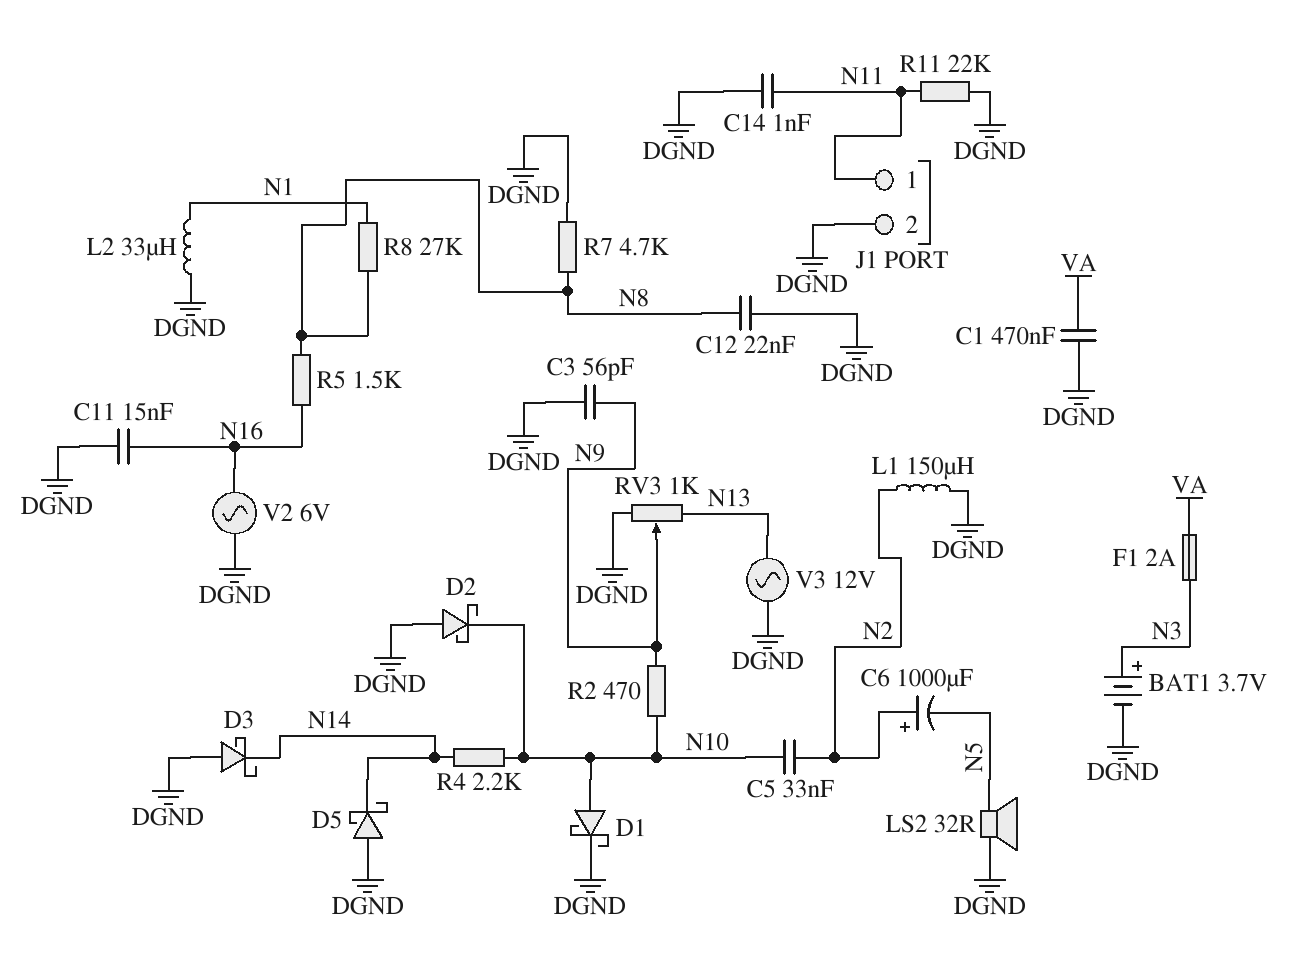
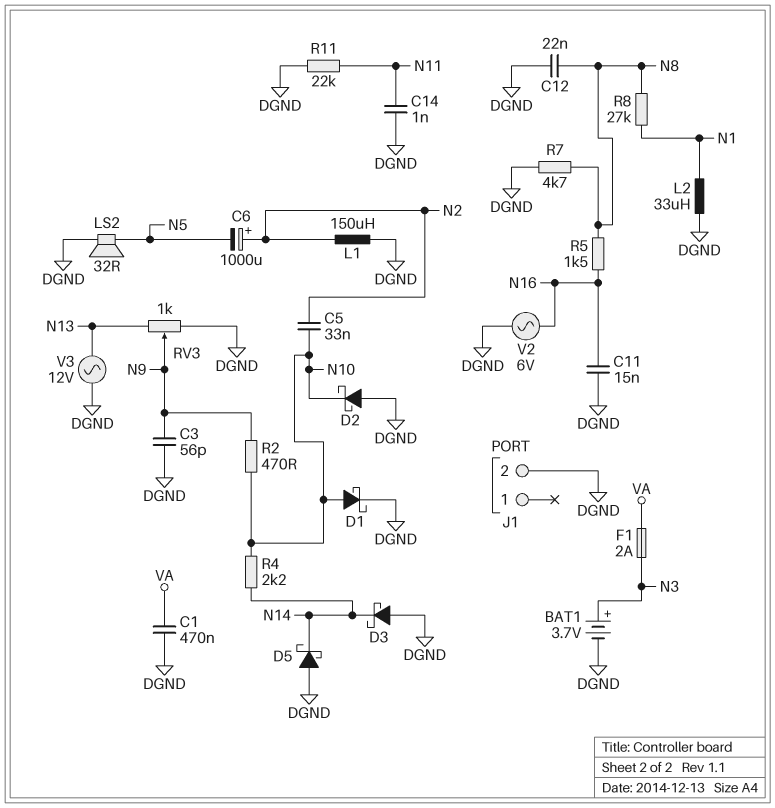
J1 pin 1: N11 -> none

